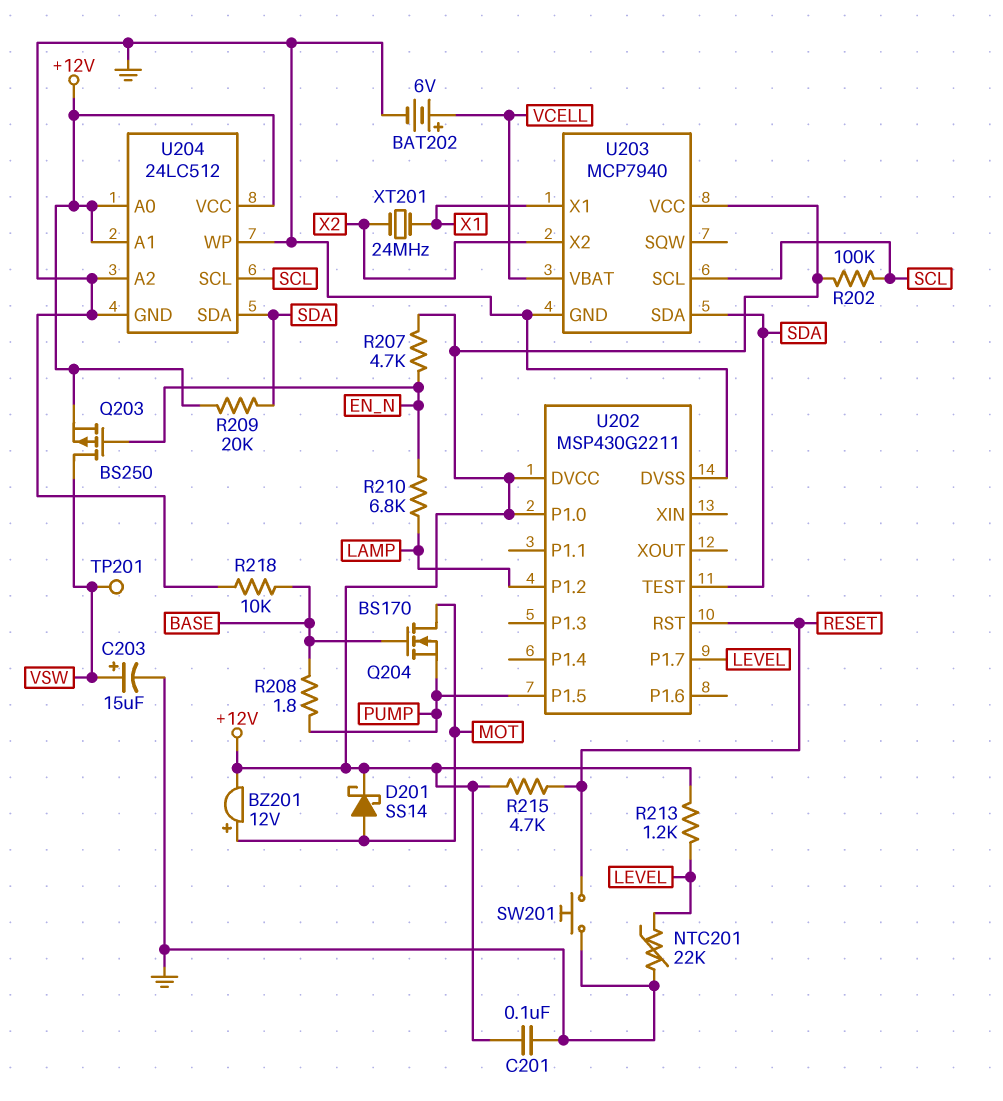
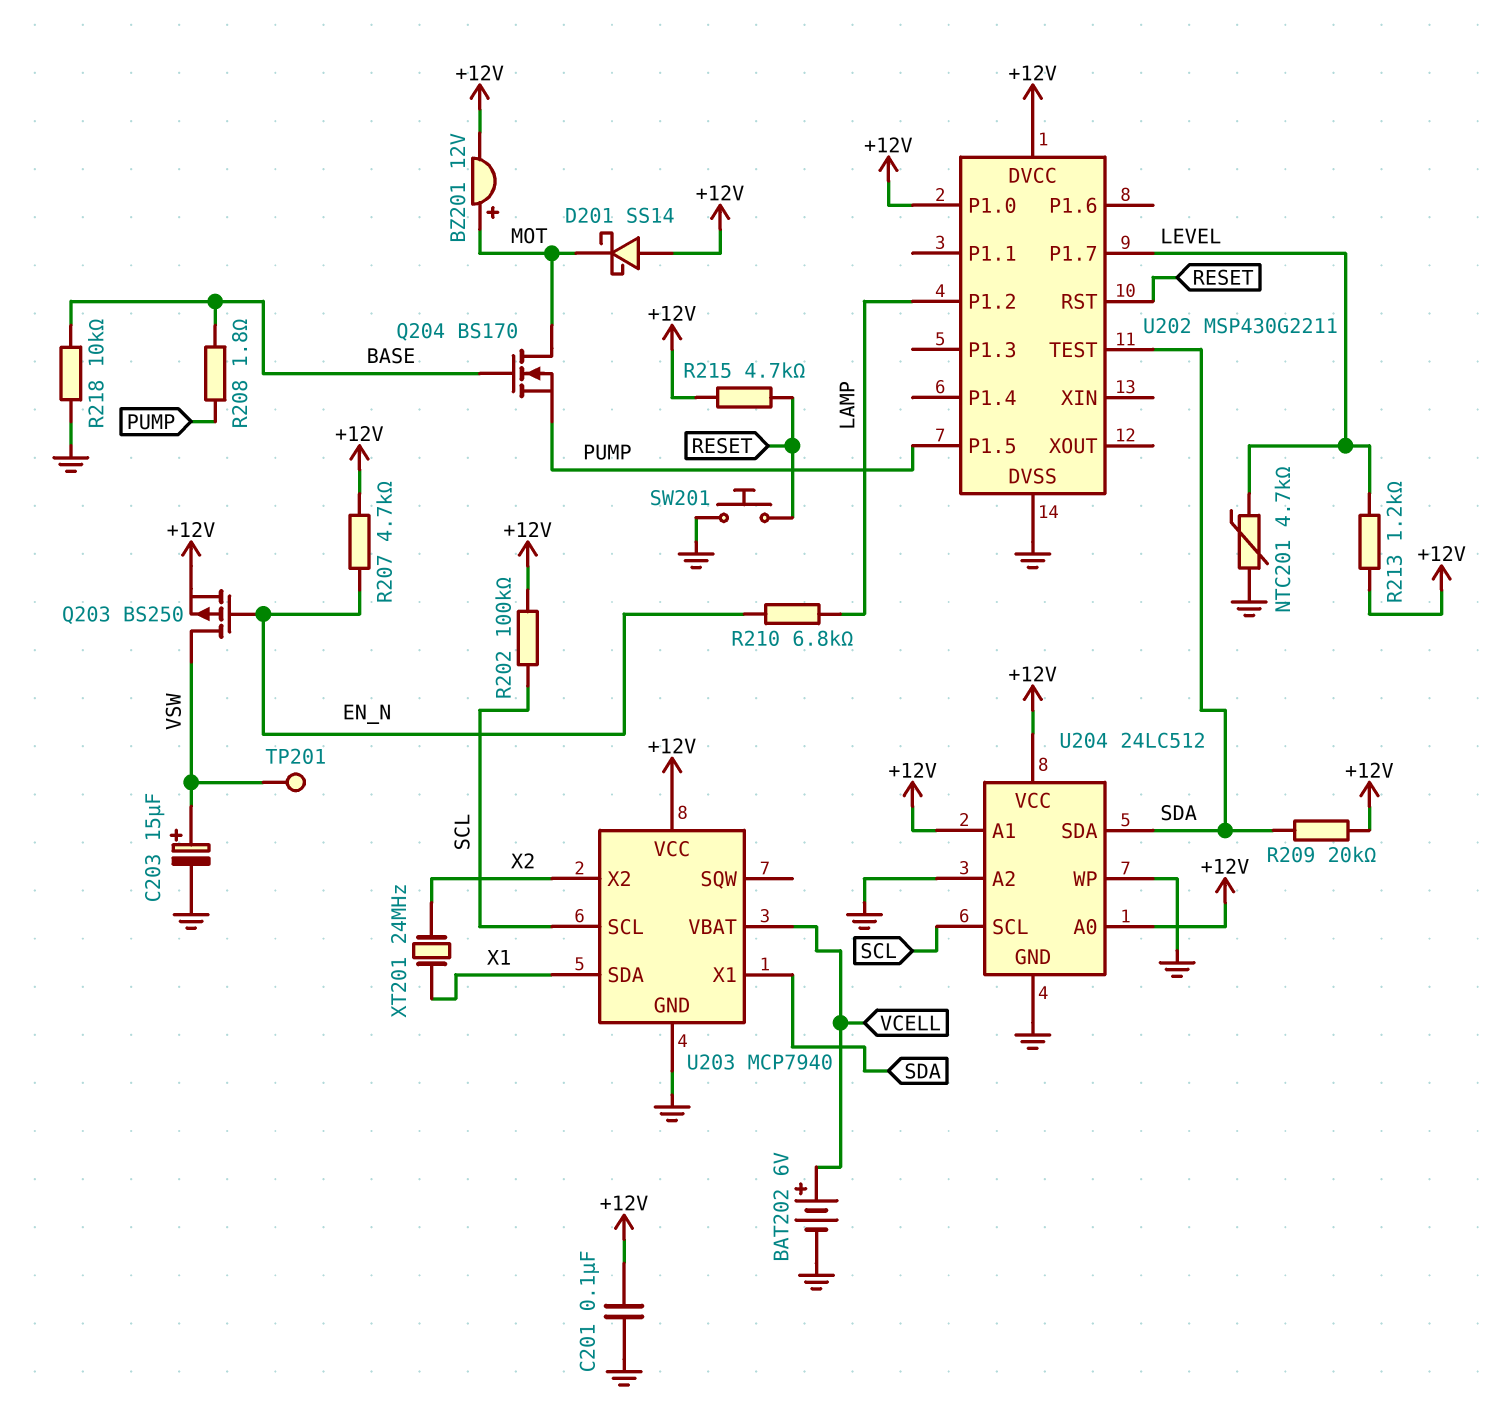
D201: schottky SS14 (A MOT, K +12V) -> schottky SS14 (A +12V, K MOT)
NTC201: 22k (GND, LEVEL) -> 4.7k (GND, LEVEL)
U203 pin SDA: SDA -> X1
U203 pin X1: X1 -> SDA

